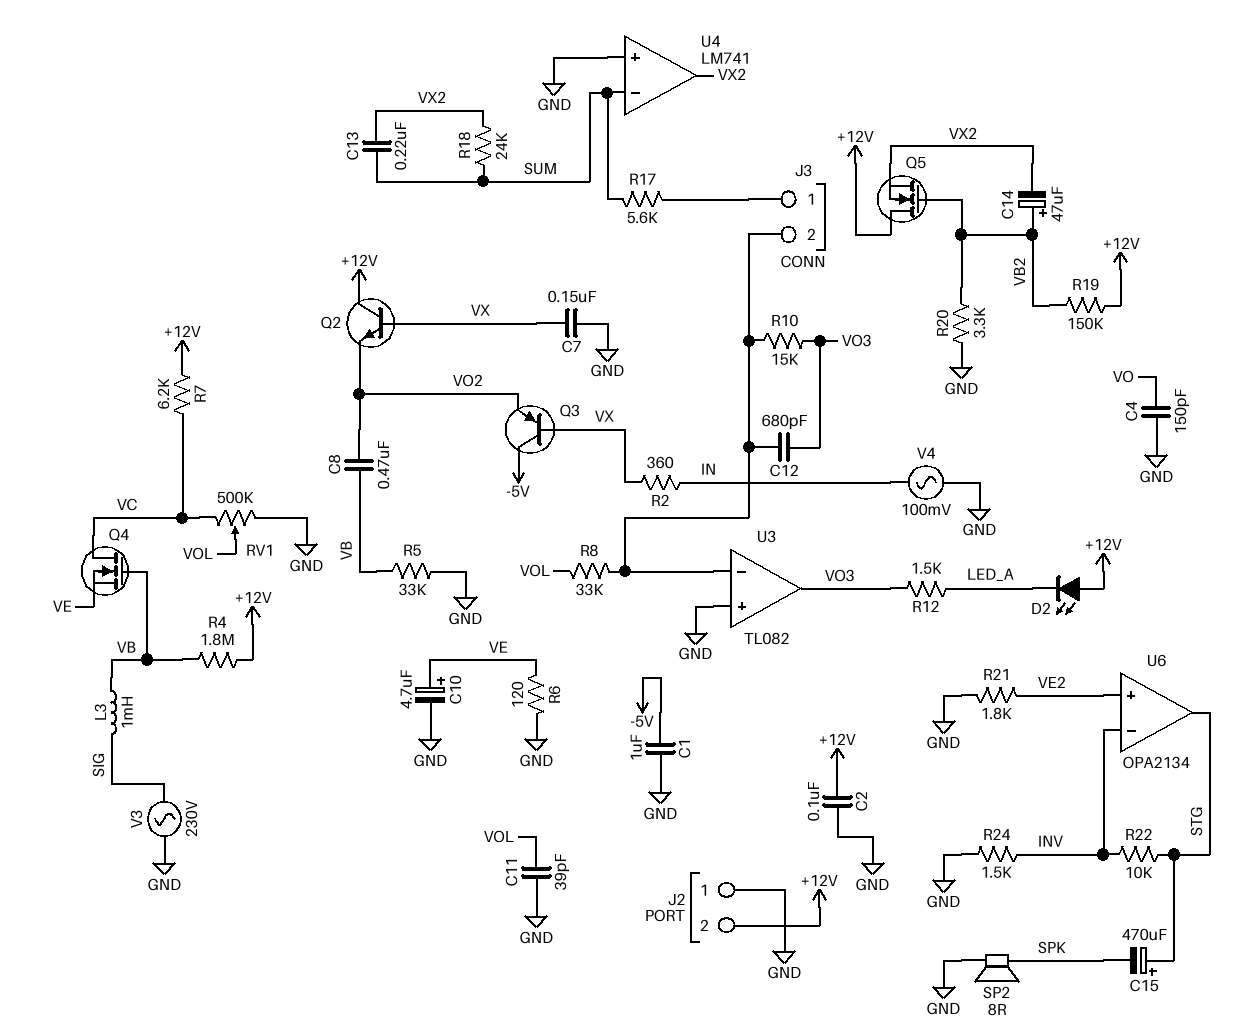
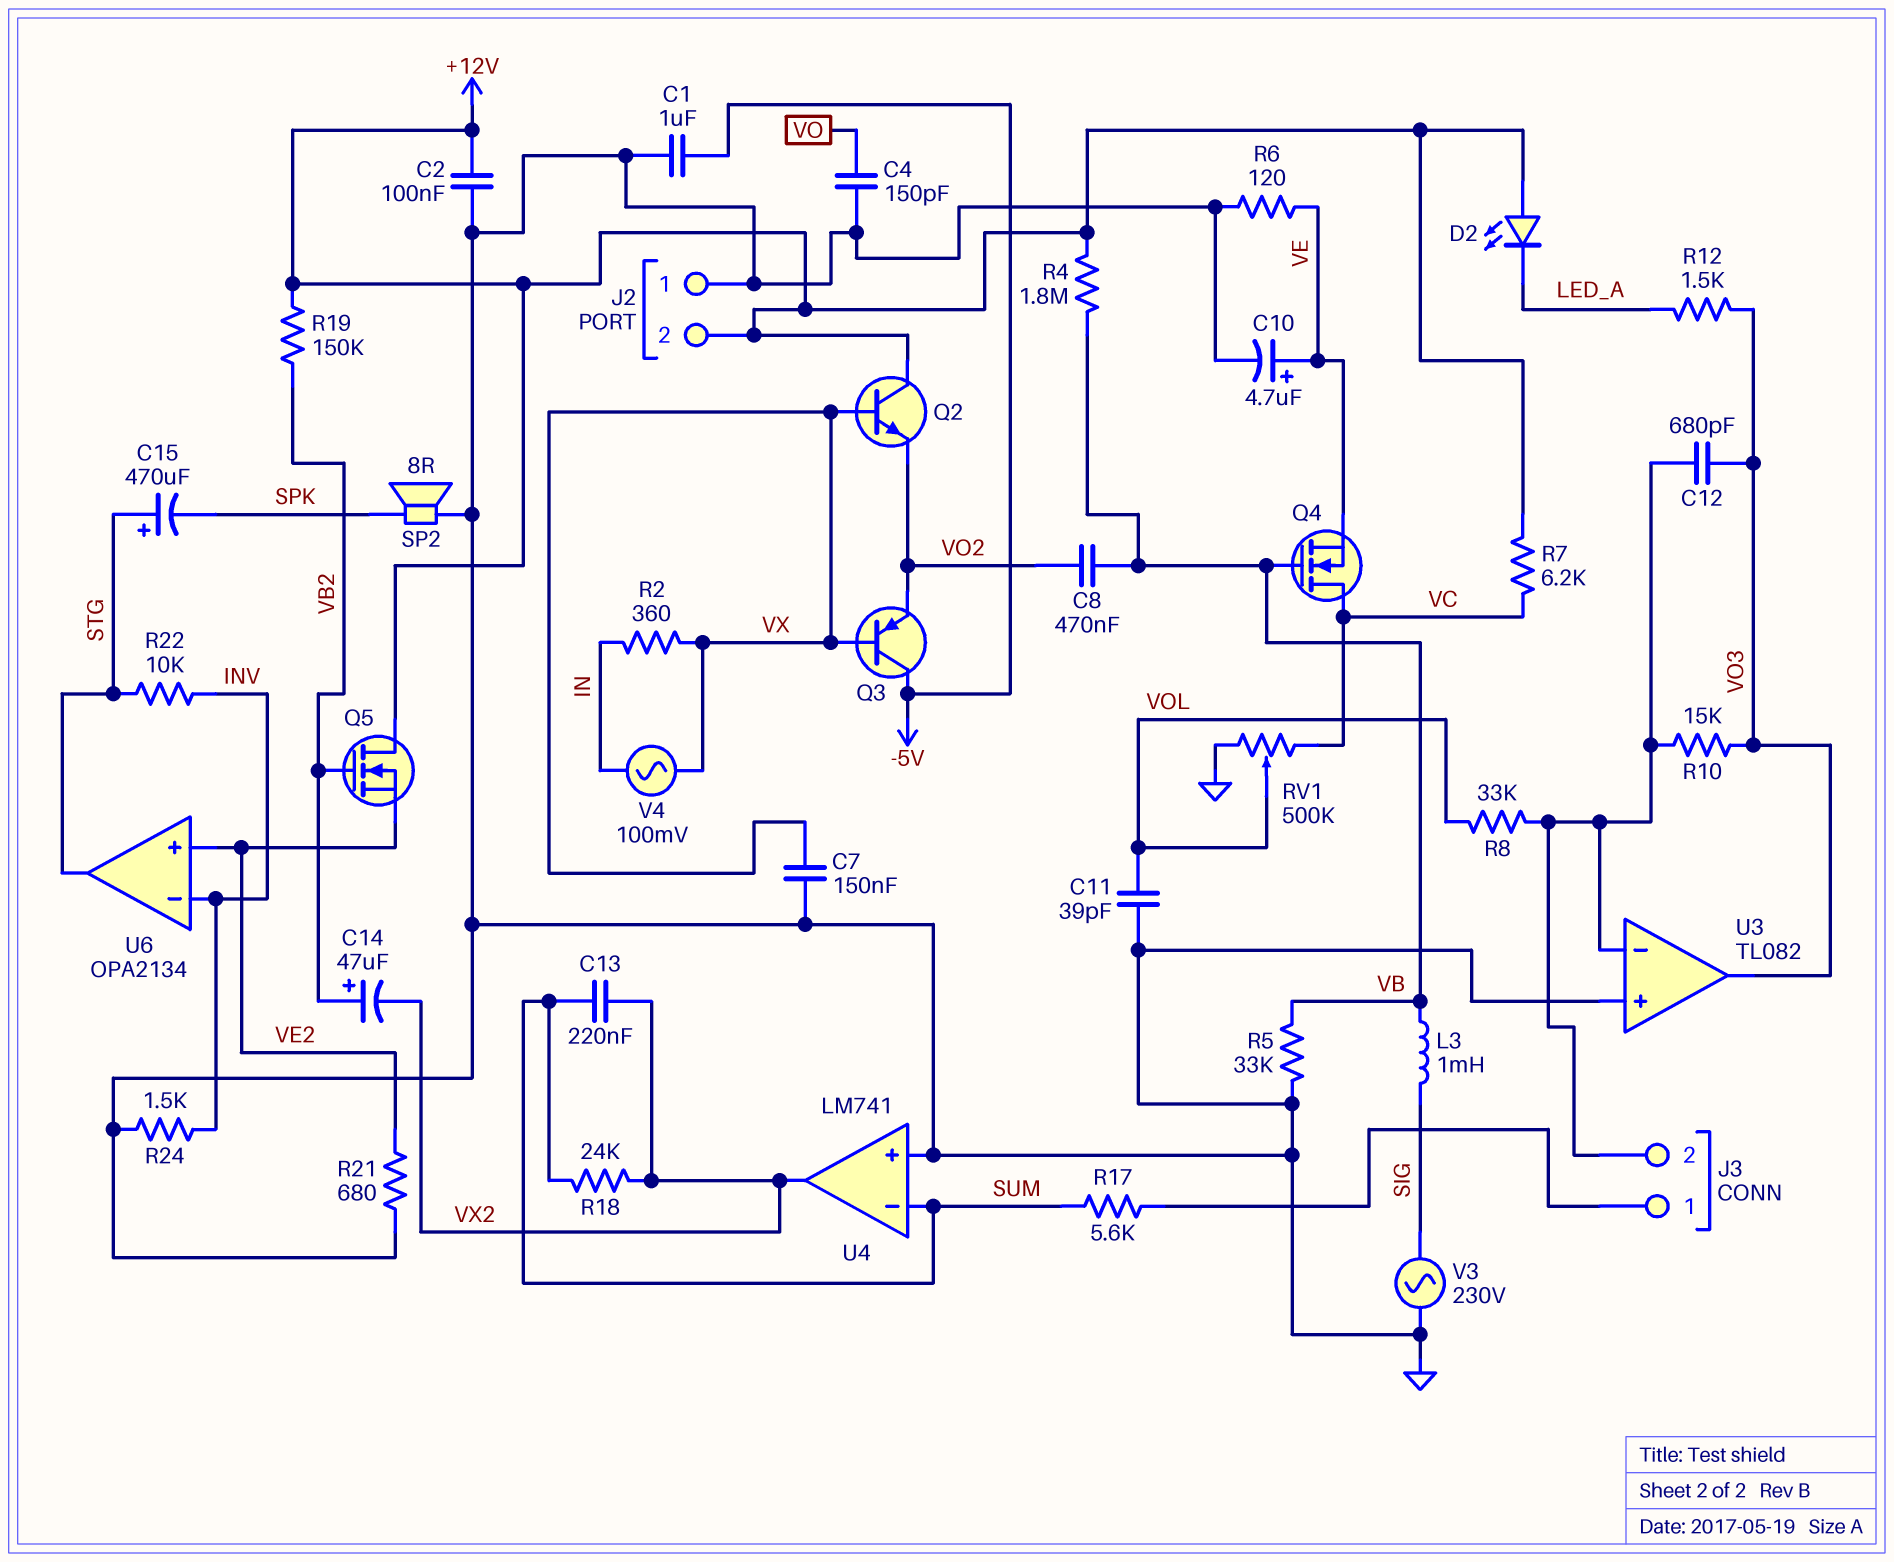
Q5: NMOS (G VB2, D +12V, S VX2) -> NMOS (G VB2, D +12V, S VE2)
R20: 3.3k (GND, VB2) -> none
R21: 1.8k (GND, VE2) -> 680 (GND, VE2)
V4: AC 100mV (GND, IN) -> AC 100mV (IN, VX)

